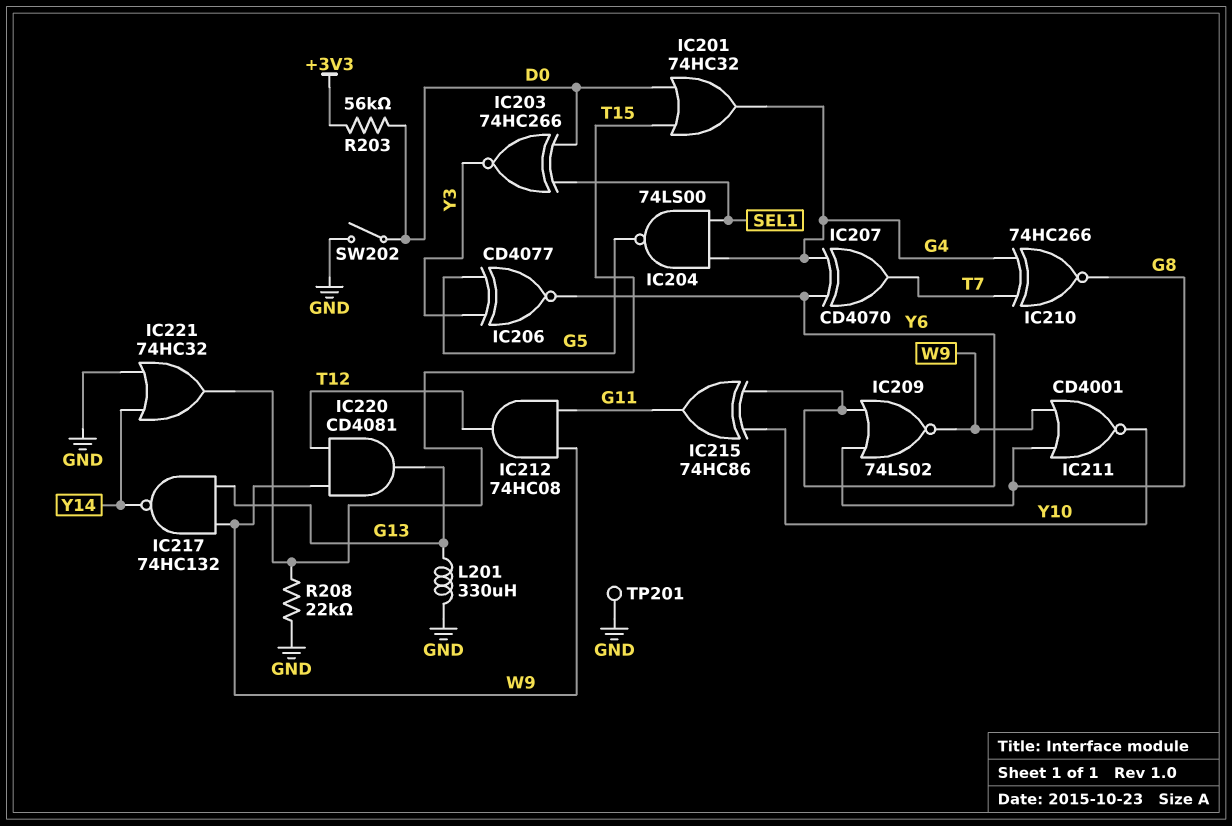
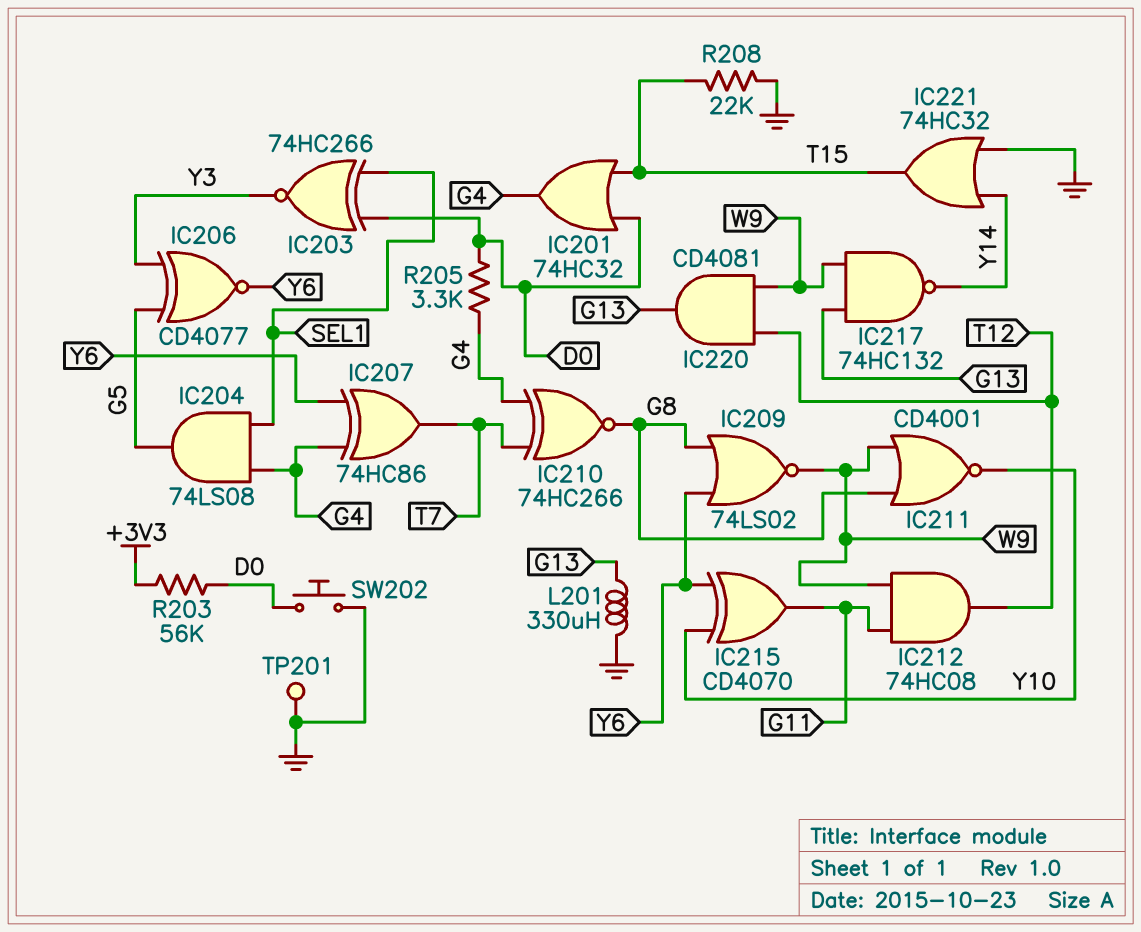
IC204: NAND 74LS00 (in G4, in SEL1, out G5) -> AND 74LS08 (in G4, in SEL1, out G5)
IC207: XOR CD4070 (in G4, in Y6, out T7) -> XOR 74HC86 (in G4, in Y6, out T7)
IC215: XOR 74HC86 (in Y6, in Y10, out G11) -> XOR CD4070 (in Y6, in Y10, out G11)
R205: none -> 3.3k (D0, G4)
SW202: switch (D0, GND) -> button (D0, GND)

